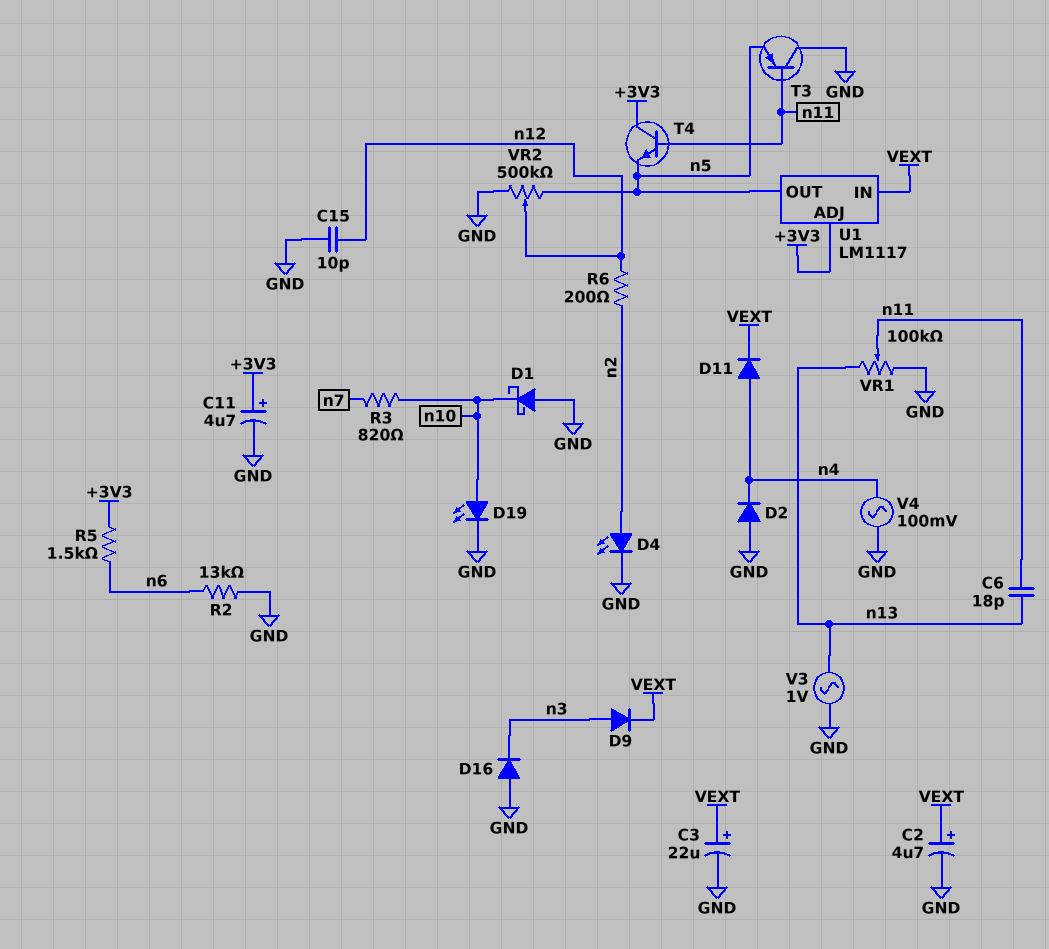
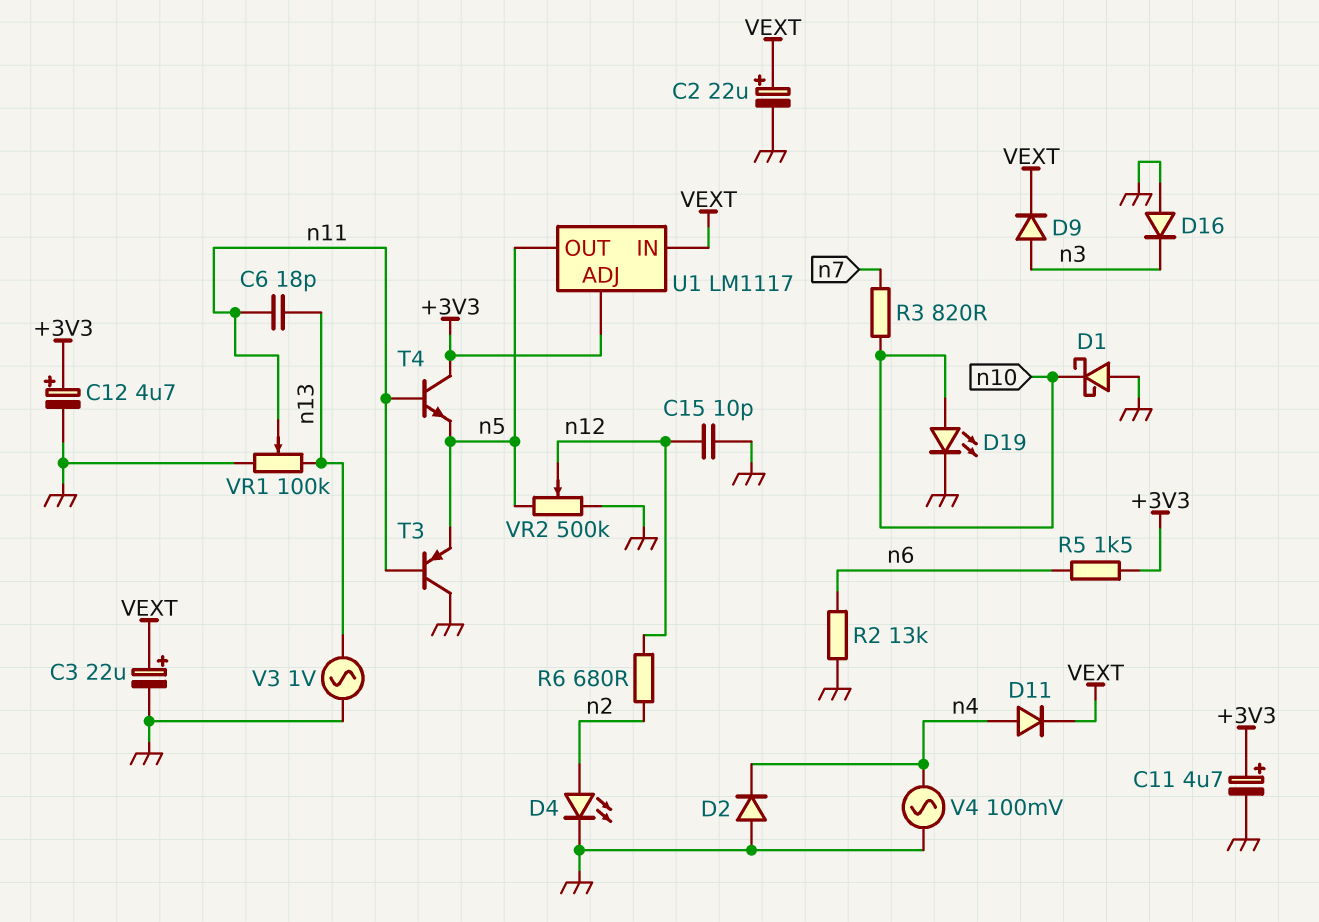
C2: 4.7uF (plus VEXT, minus GND) -> 22uF (plus VEXT, minus GND)
C12: none -> 4.7uF (plus +3V3, minus GND)
R6: 200 (n2, n12) -> 680 (n2, n12)

